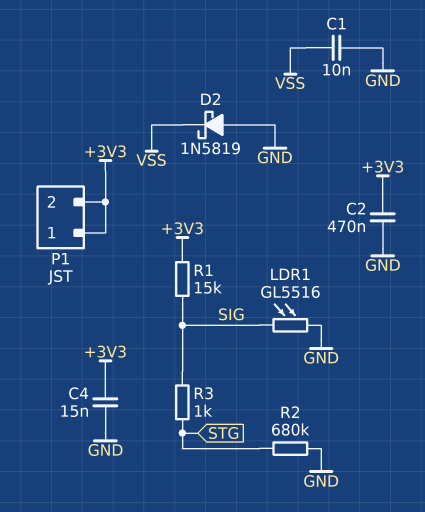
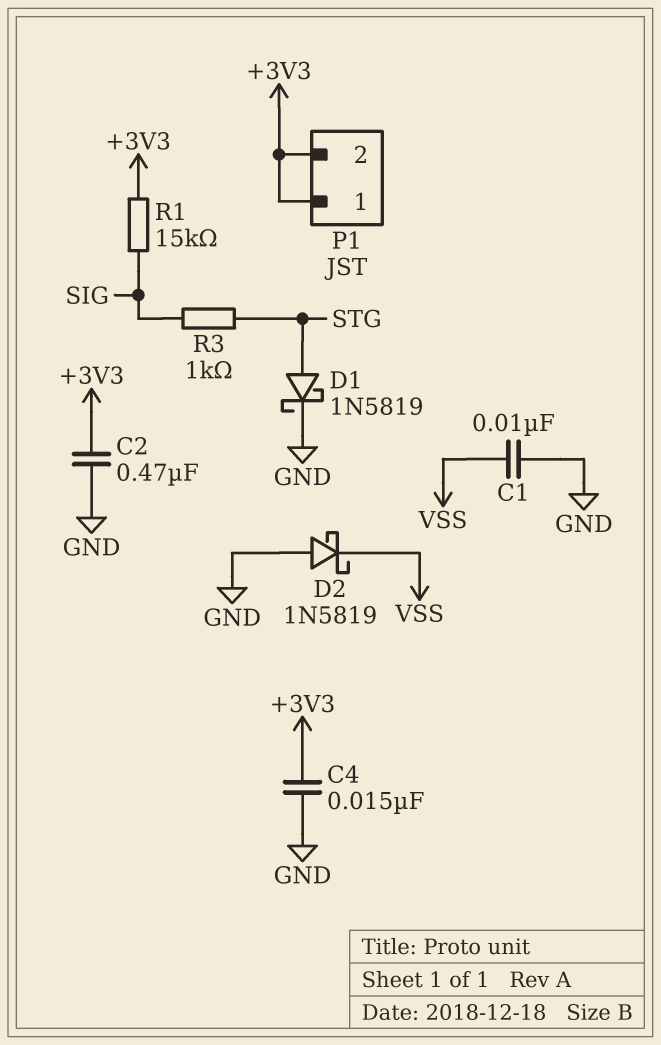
D1: none -> schottky 1N5819 (A STG, K GND)
LDR1: GL5516 (GND, SIG) -> none
R2: 680k (GND, STG) -> none

